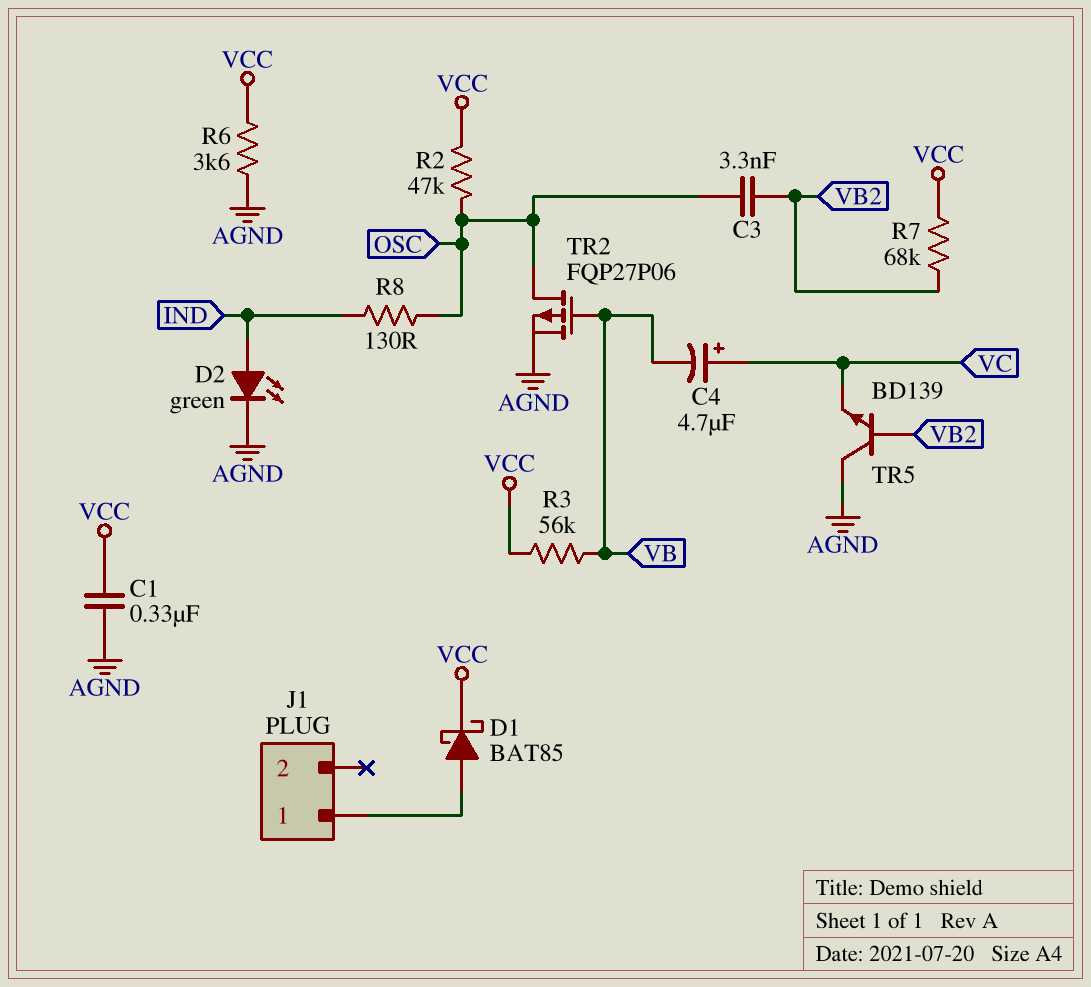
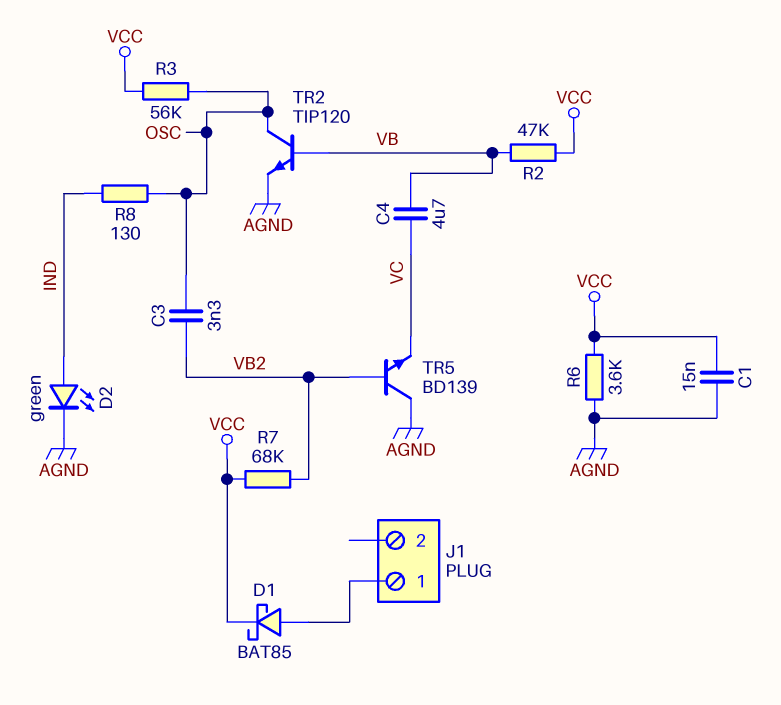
C1: 330nF (AGND, VCC) -> 15nF (AGND, VCC)
C4: 4.7uF (plus VC, minus VB) -> 4.7uF (VB, VC)
R2: 47k (OSC, VCC) -> 47k (VB, VCC)
R3: 56k (VB, VCC) -> 56k (OSC, VCC)
TR2: PMOS FQP27P06 (G VB, D OSC, S AGND) -> NPN TIP120 (B VB, C OSC, E AGND)

